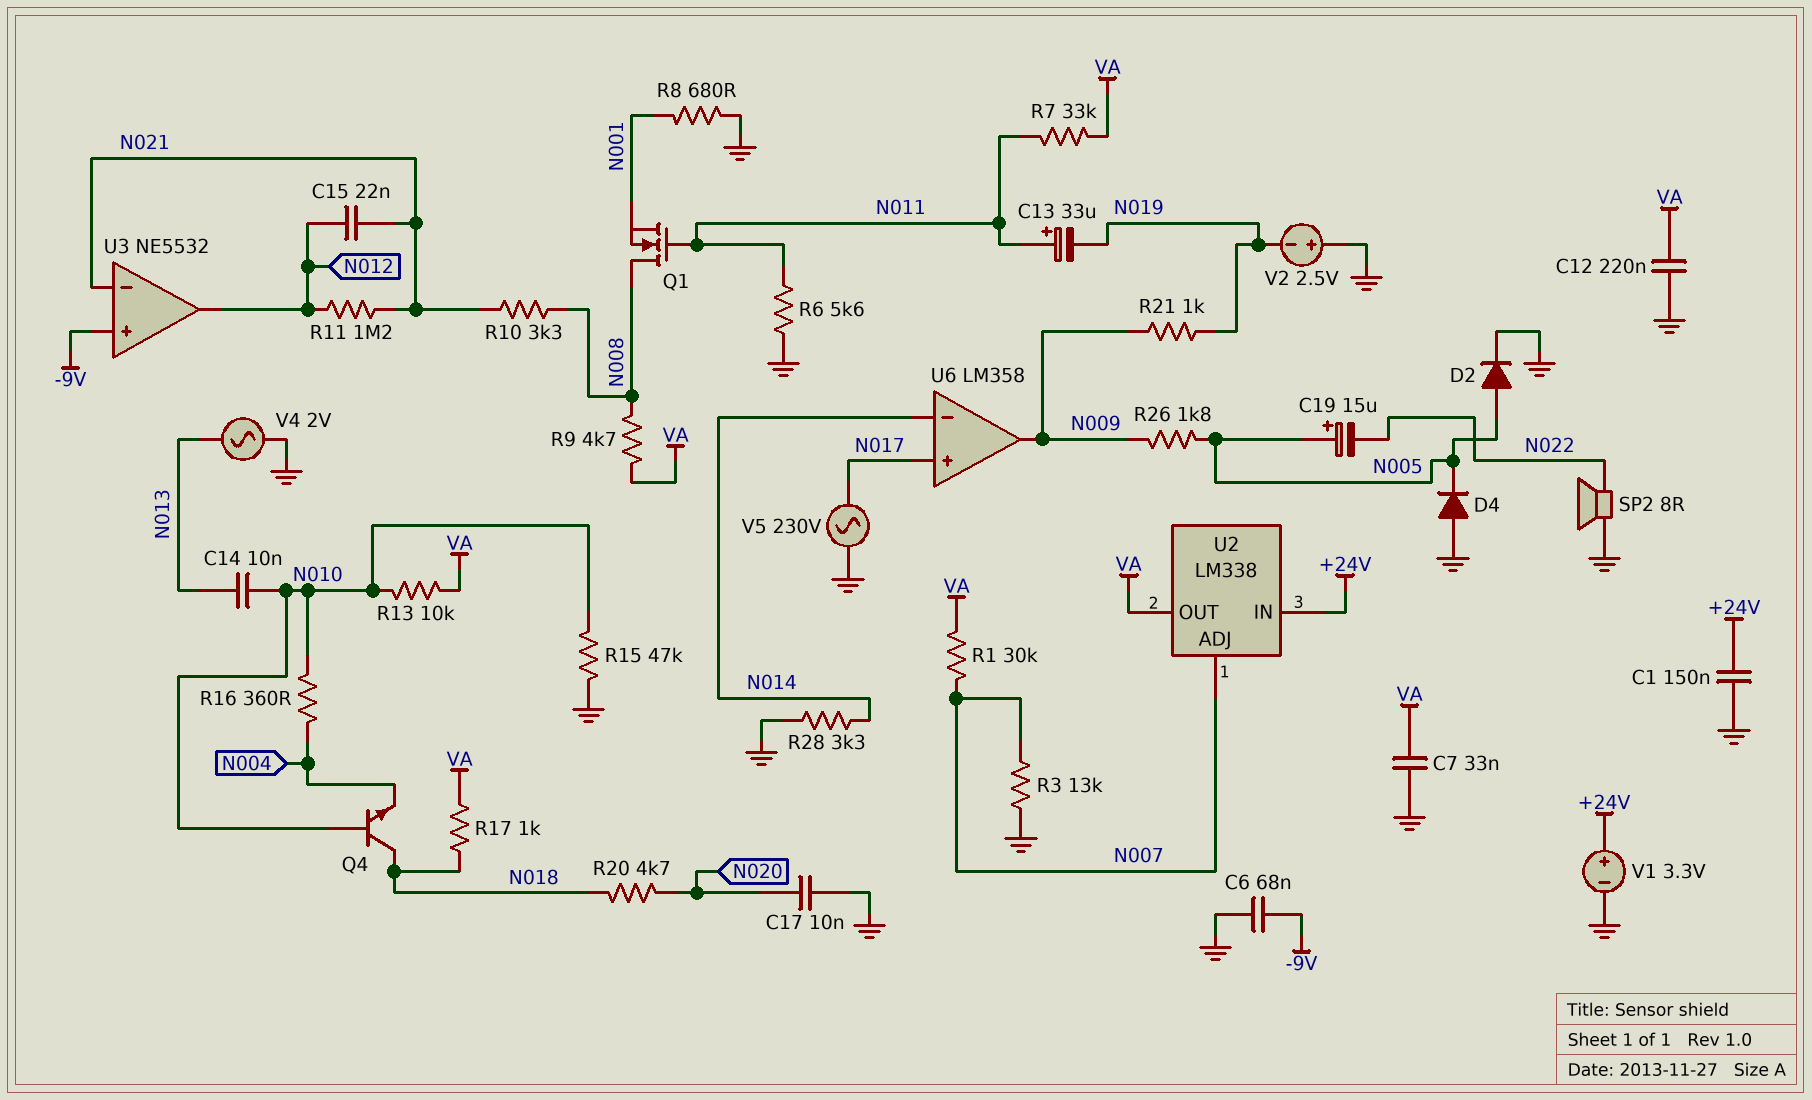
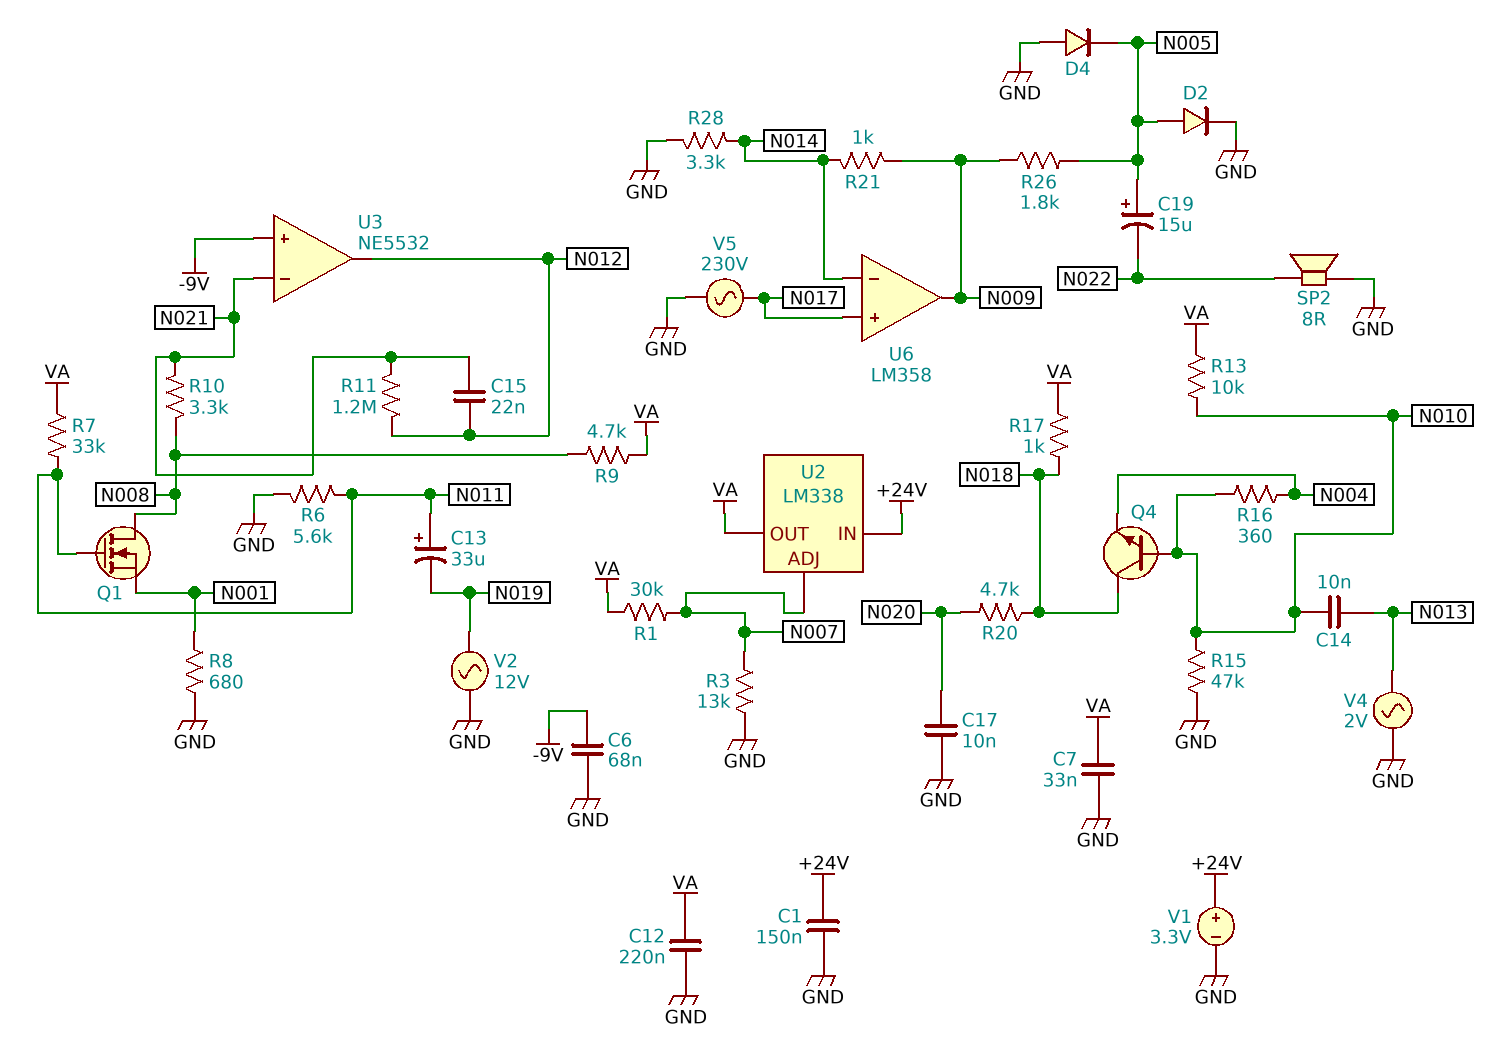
R21: 1k (N009, N019) -> 1k (N009, N014)
V2: 2.5V (plus GND, minus N019) -> AC 12V (GND, N019)

